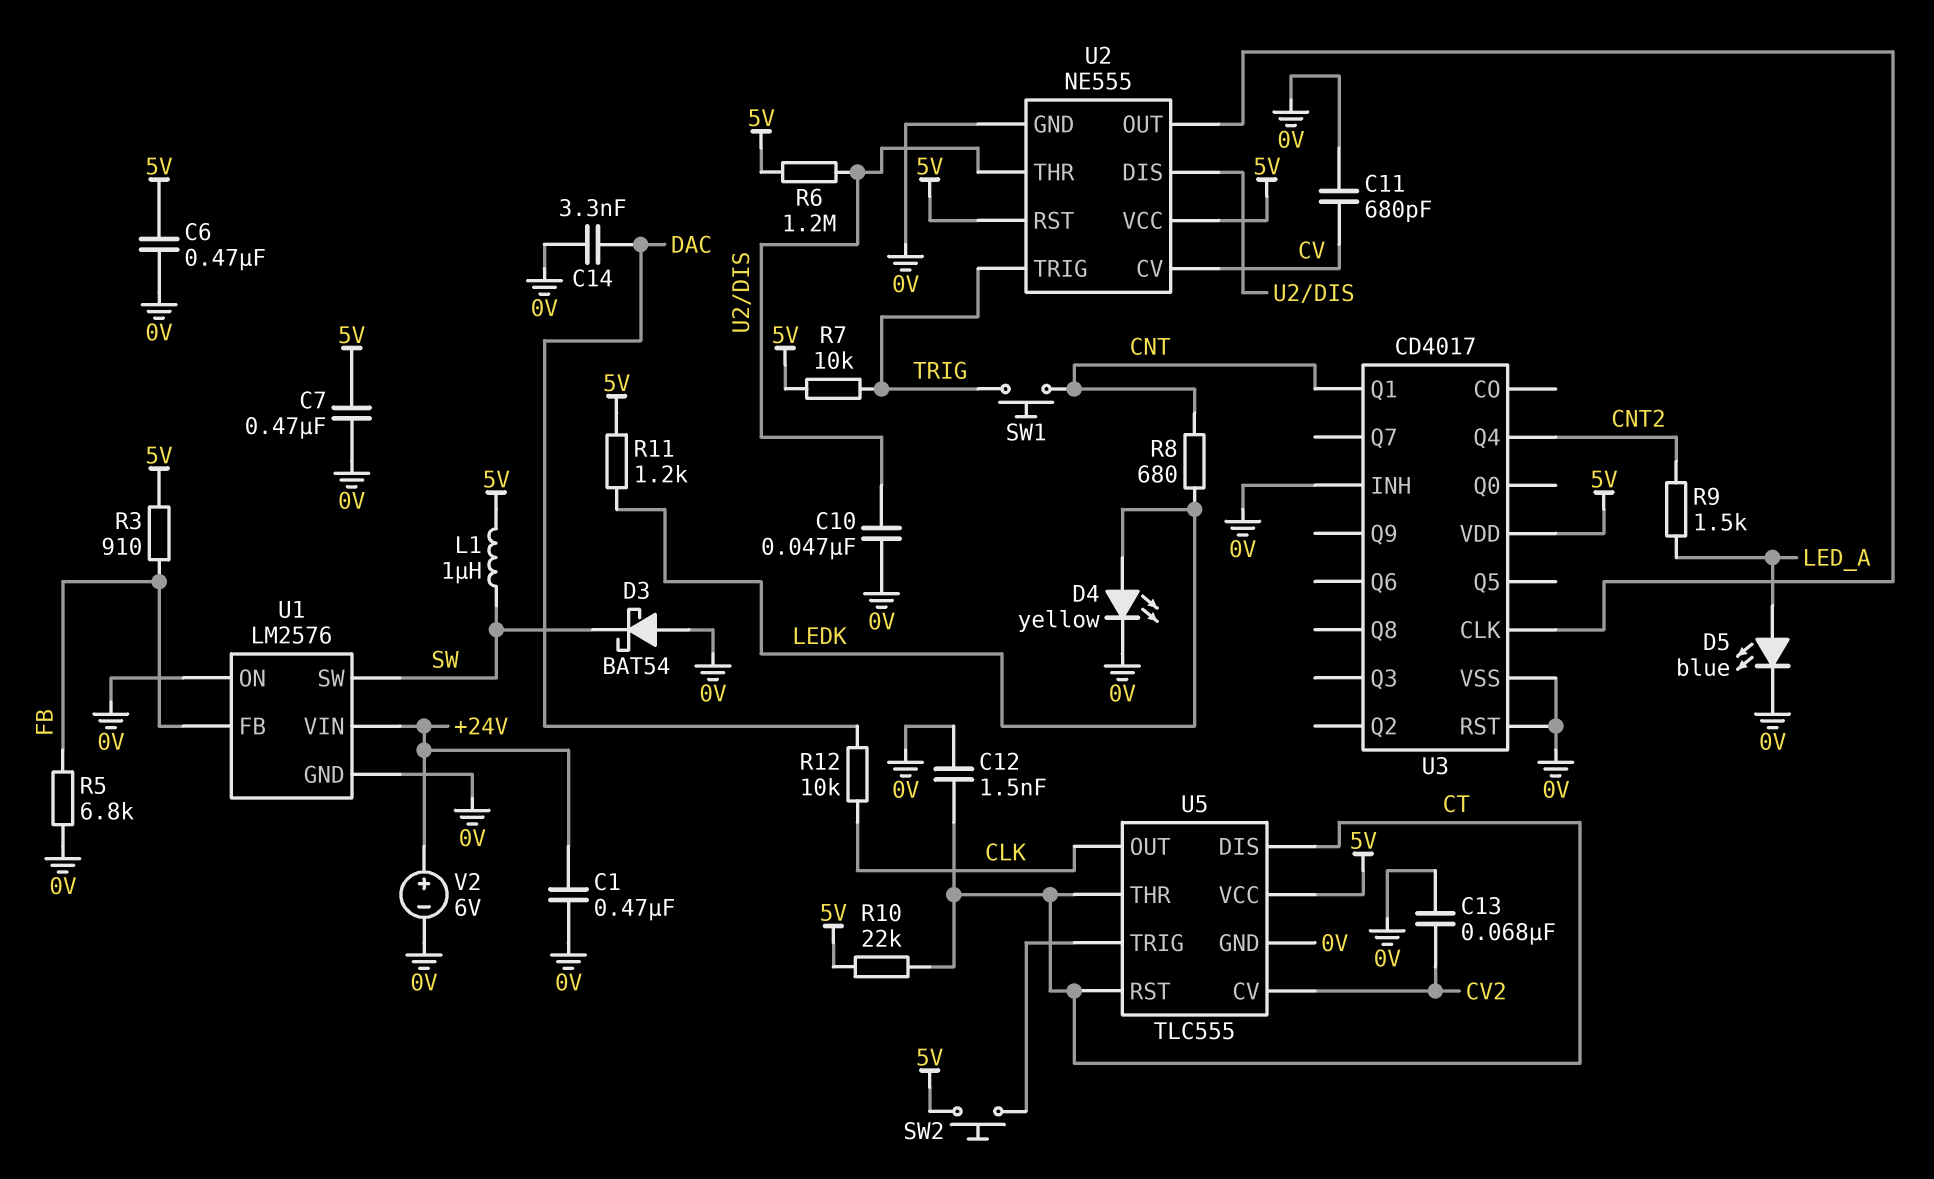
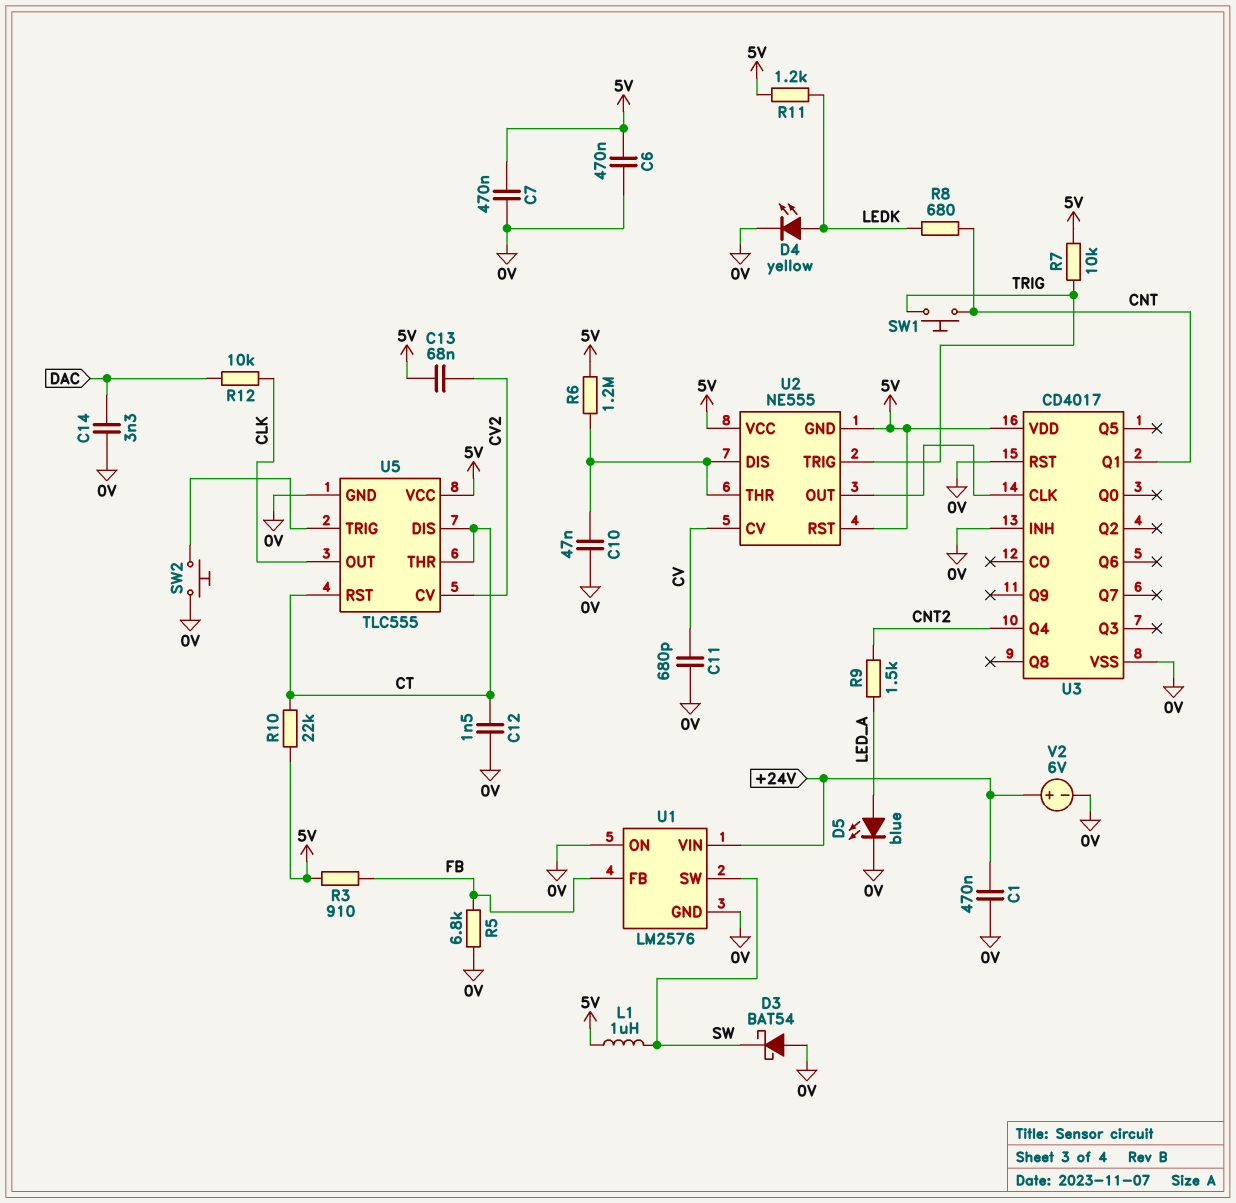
C13: 68nF (0V, CV2) -> 68nF (5V, CV2)
SW2: button (5V, U5/TRIG) -> button (0V, U5/TRIG)
U2 pin GND: 0V -> 5V

